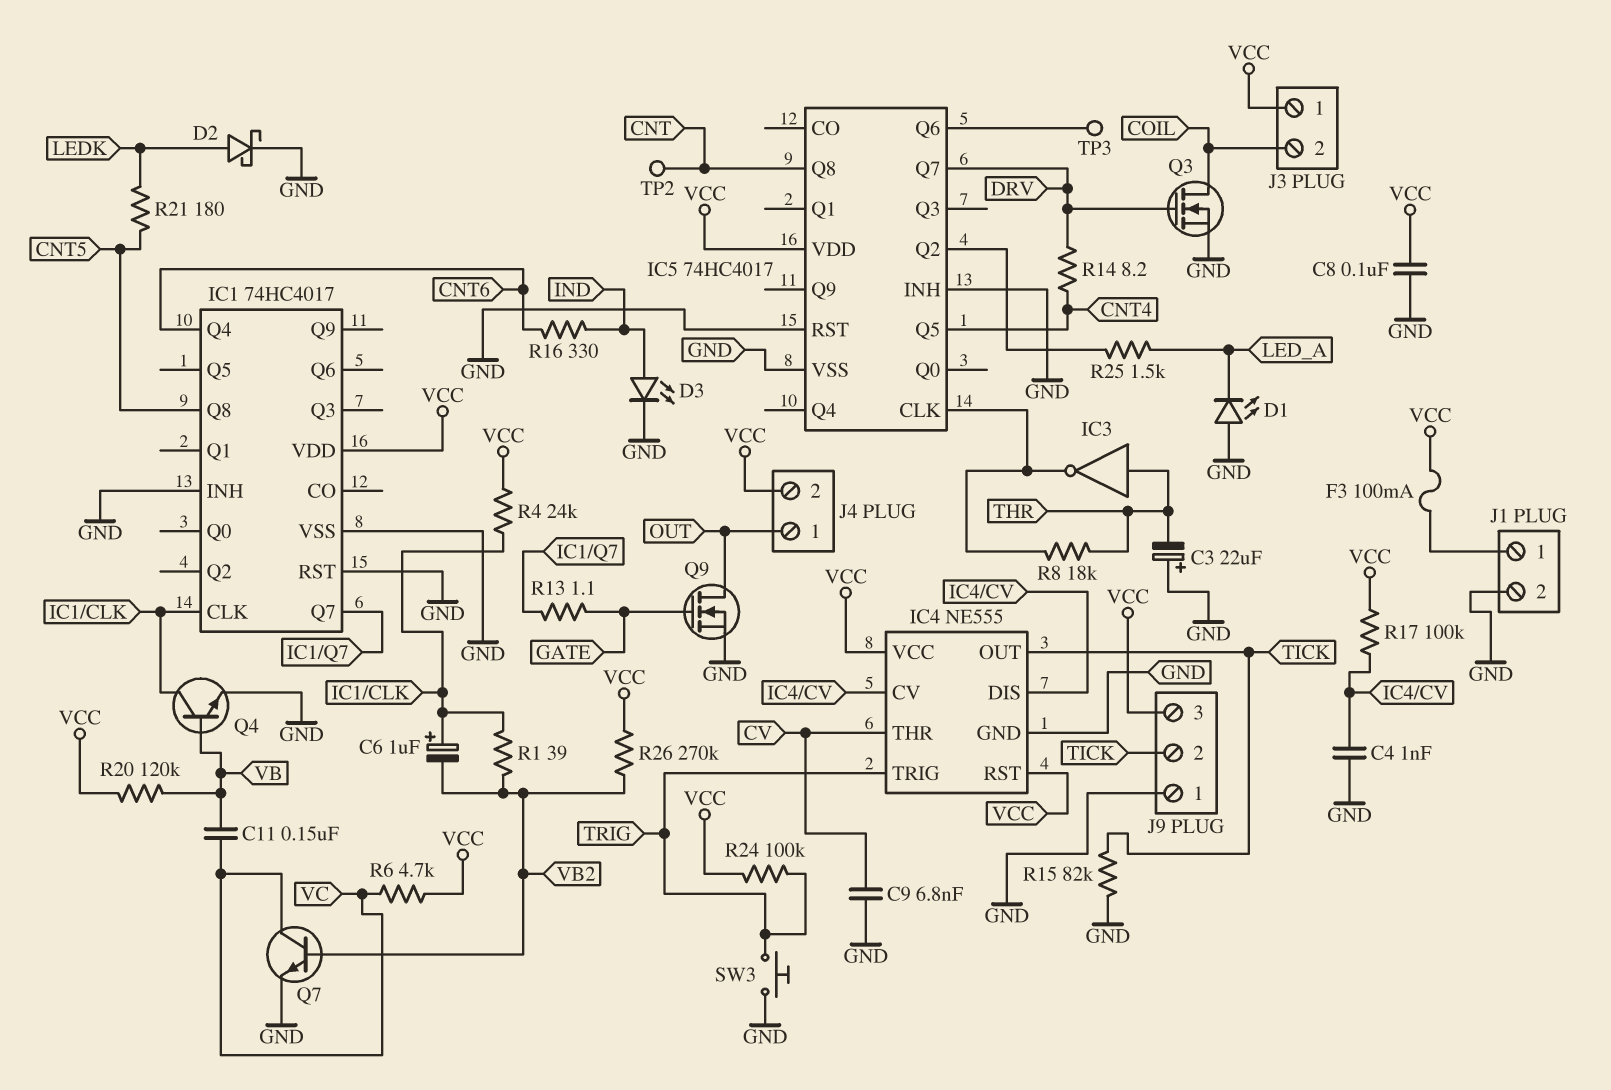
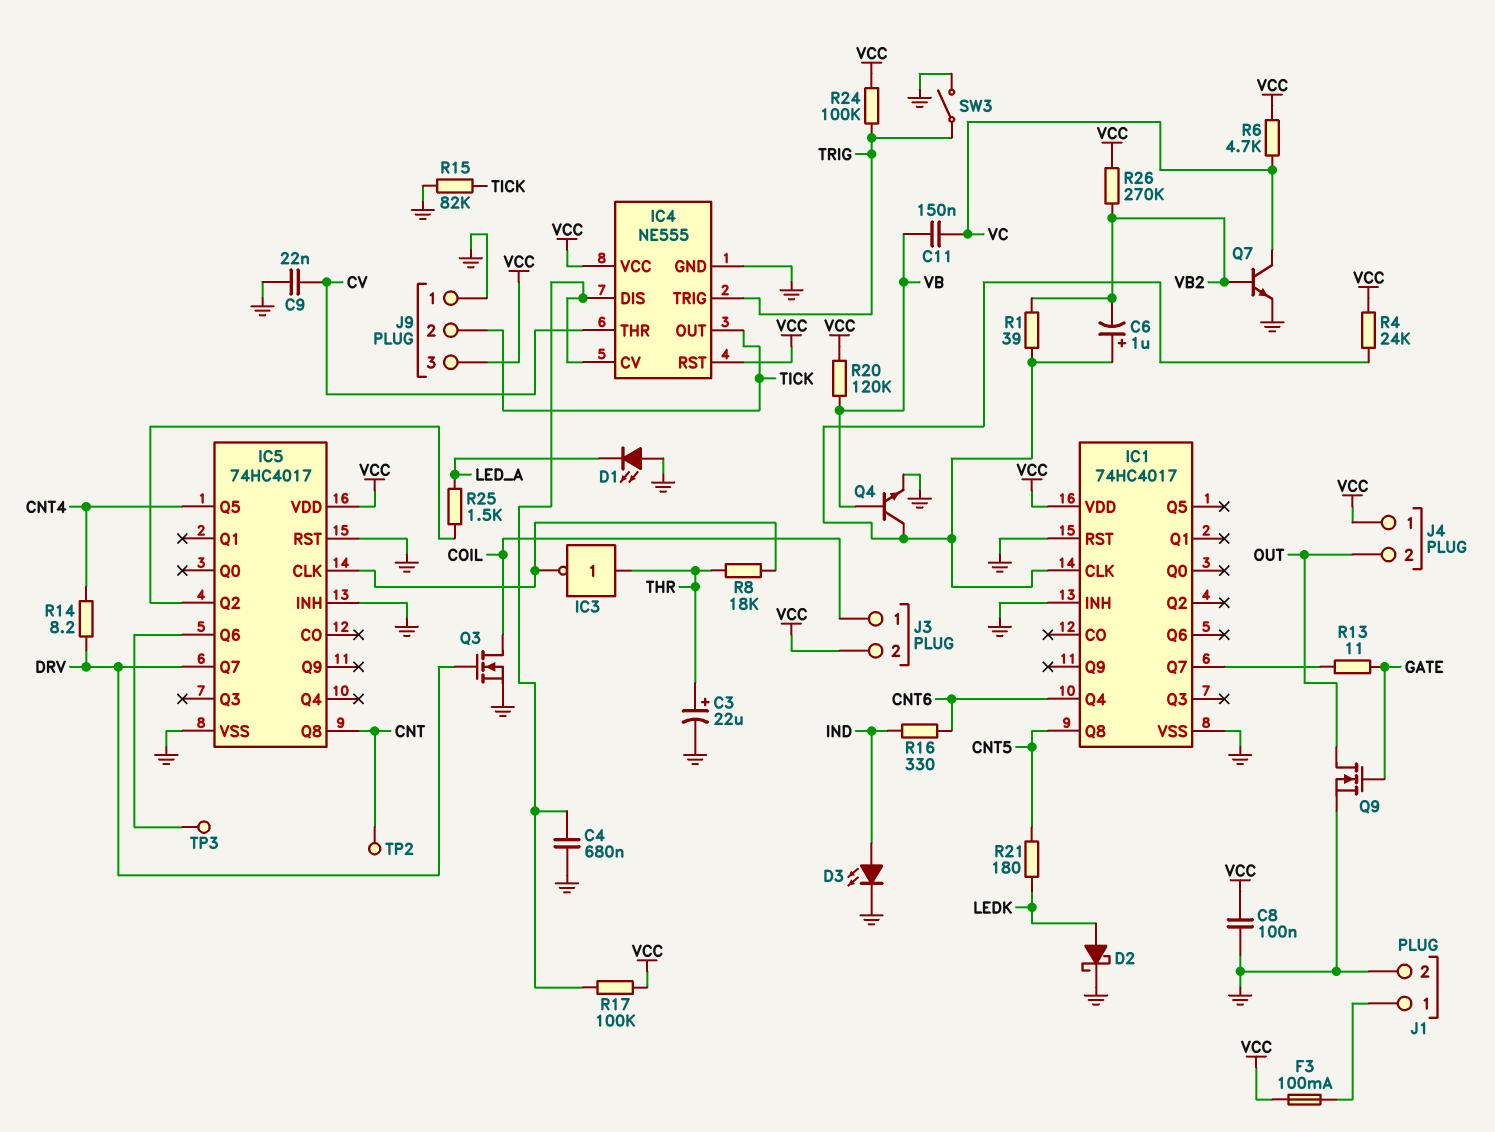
C3: 22uF (plus GND, minus THR) -> 22uF (plus THR, minus GND)
C4: 1nF (GND, IC4/CV) -> 680nF (GND, IC4/CV)
C9: 6.8nF (CV, GND) -> 22nF (CV, GND)
J3 pin 1: VCC -> COIL
J3 pin 2: COIL -> VCC
J4 pin 1: OUT -> VCC
J4 pin 2: VCC -> OUT
R13: 1.1 (GATE, IC1/Q7) -> 11 (GATE, IC1/Q7)
SW3: button (GND, TRIG) -> switch (GND, TRIG)

